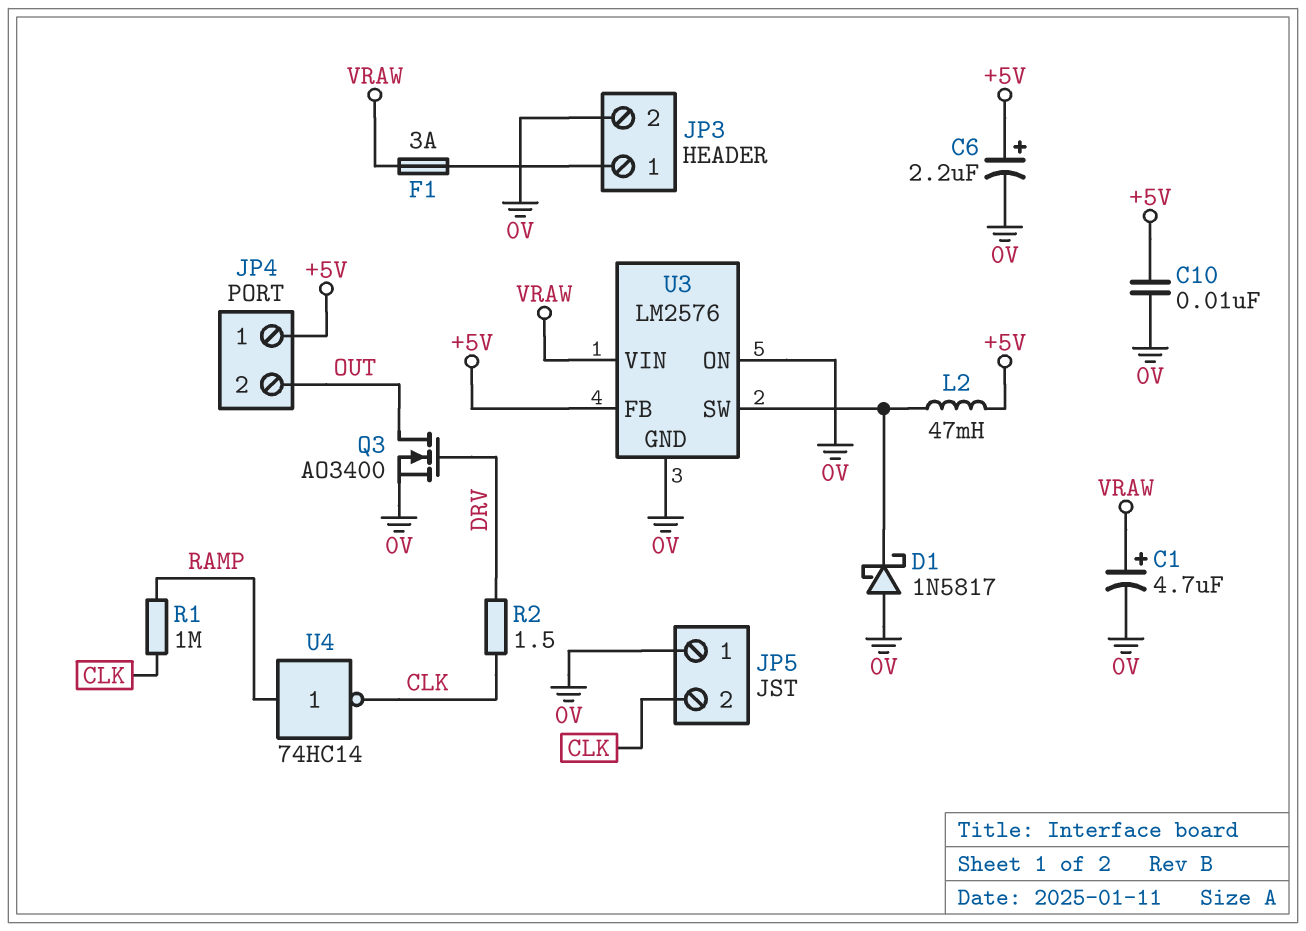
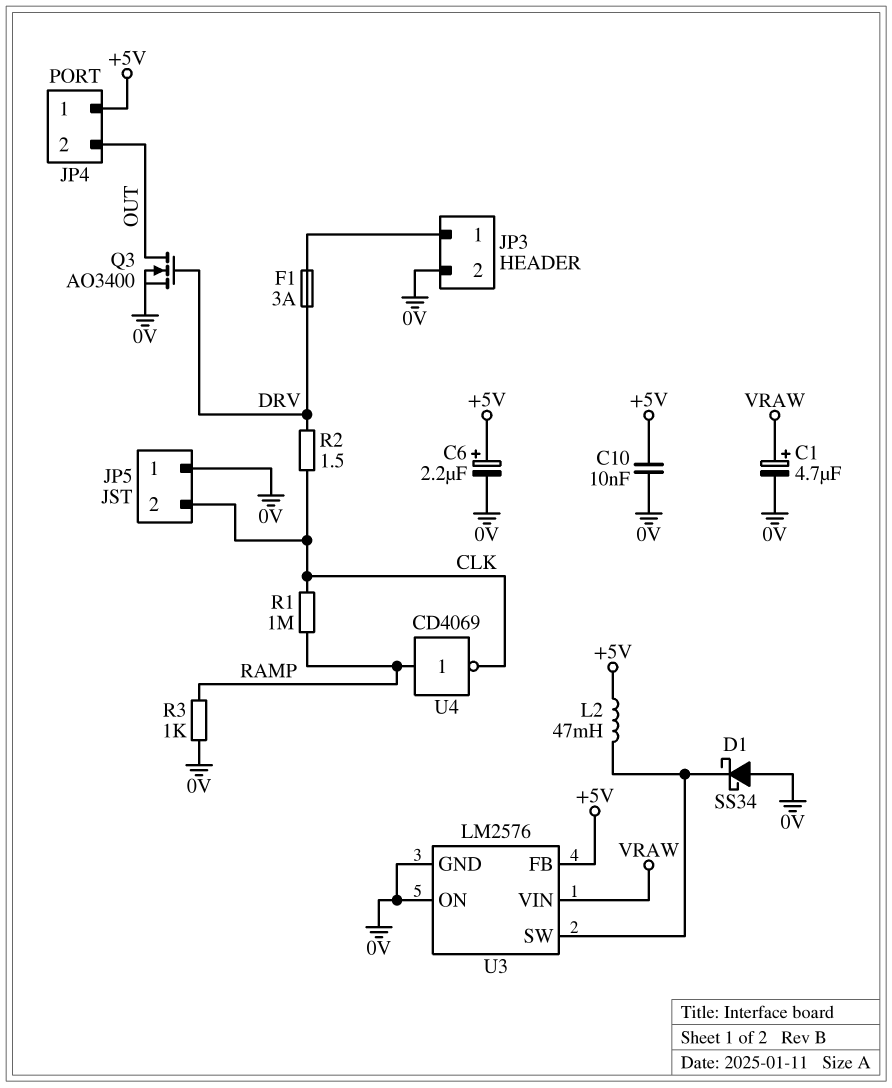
D1: schottky 1N5817 (A 0V, K U3/SW) -> schottky SS34 (A 0V, K U3/SW)
F1: 3A (JP3/1, VRAW) -> 3A (DRV, JP3/1)
R3: none -> 1k (0V, RAMP)
U4: NOT 74HC14 (in RAMP, out CLK) -> NOT CD4069 (in RAMP, out CLK)

